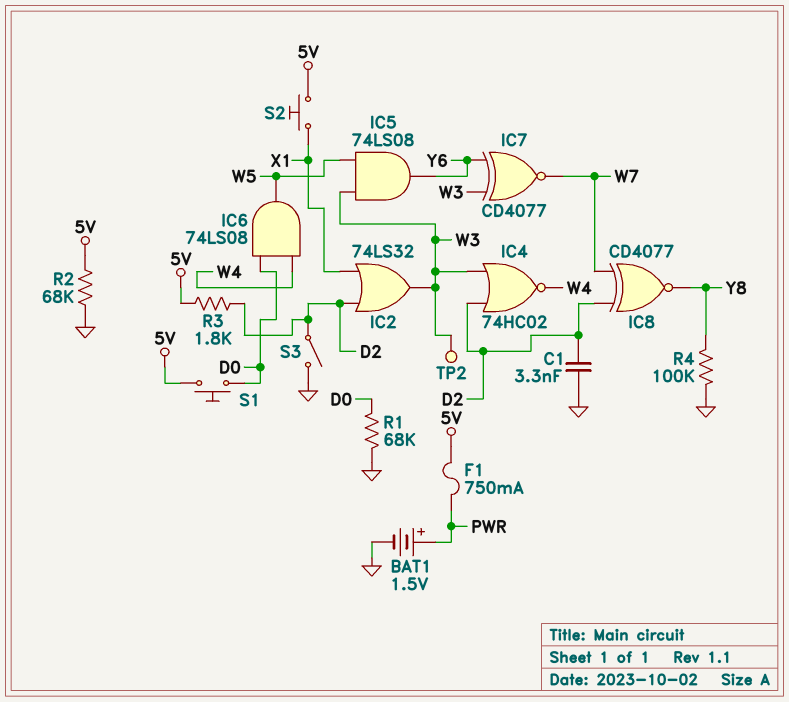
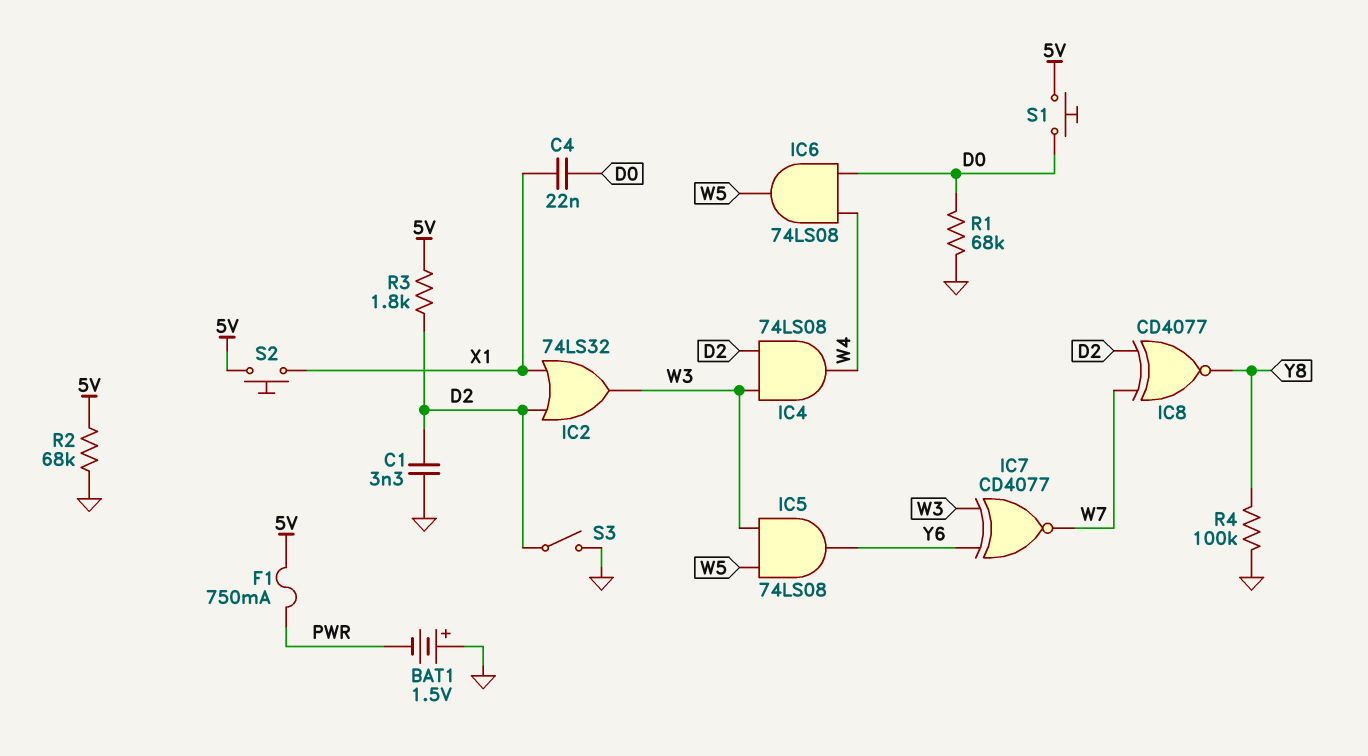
BAT1: 1.5V (plus PWR, minus GND) -> 1.5V (plus GND, minus PWR)
C4: none -> 22nF (D0, X1)
IC4: NOR 74HC02 (in D2, in W3, out W4) -> AND 74LS08 (in D2, in W3, out W4)
TP2: test point (W3) -> none

